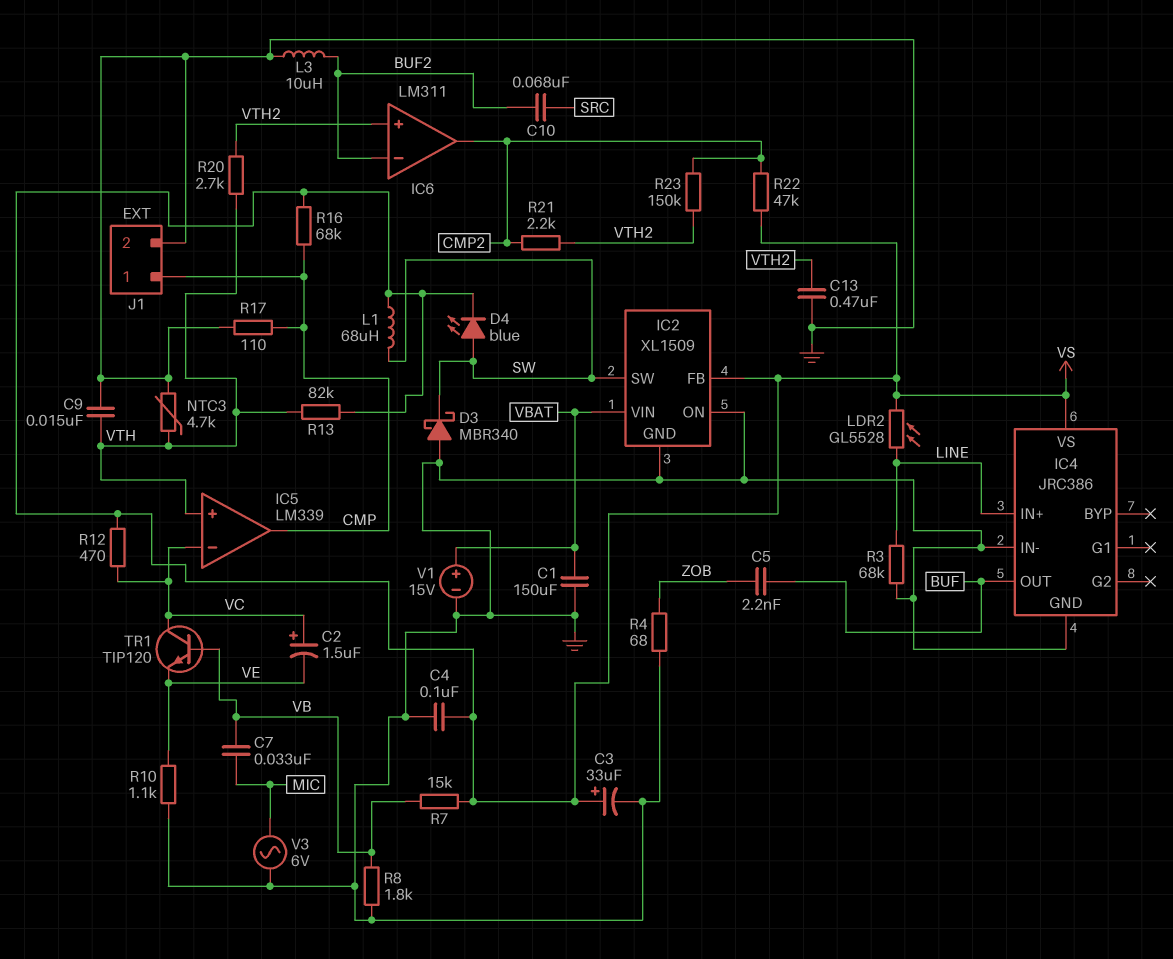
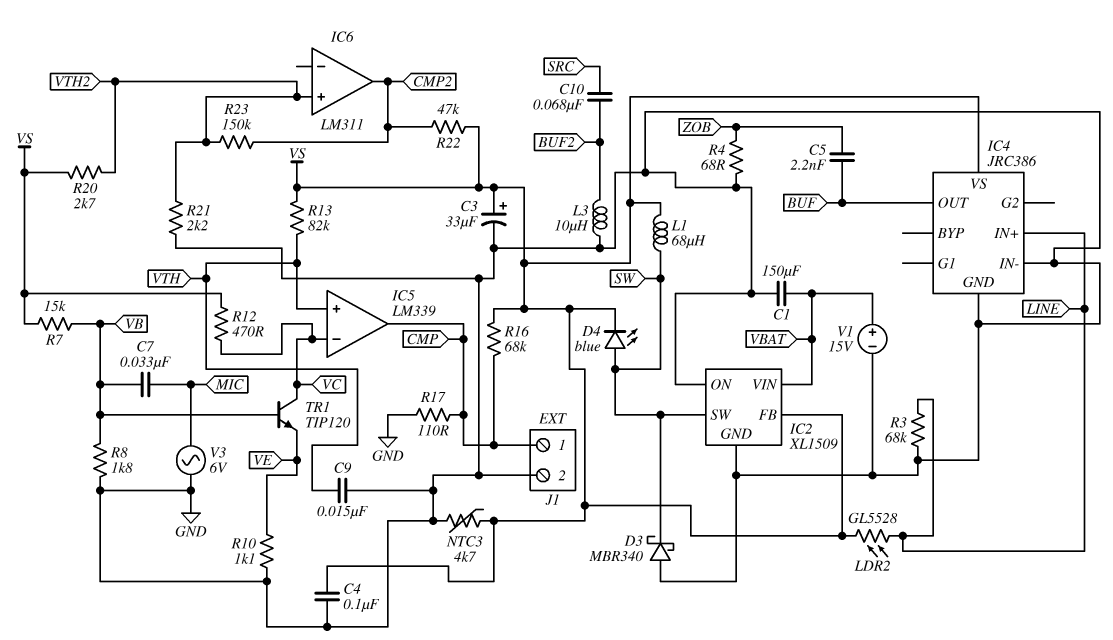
C2: 1.5uF (plus VC, minus VE) -> none
C13: 470nF (GND, VTH2) -> none
IC6 pin in-: BUF2 -> none
NTC3: 4.7k (GND, VTH) -> 4.7k (GND, VS)
R20: 2.7k (VTH, VTH2) -> 2.7k (VS, VTH2)
R21: 2.2k (CMP2, VTH2) -> 2.2k (GND, VTH2)

